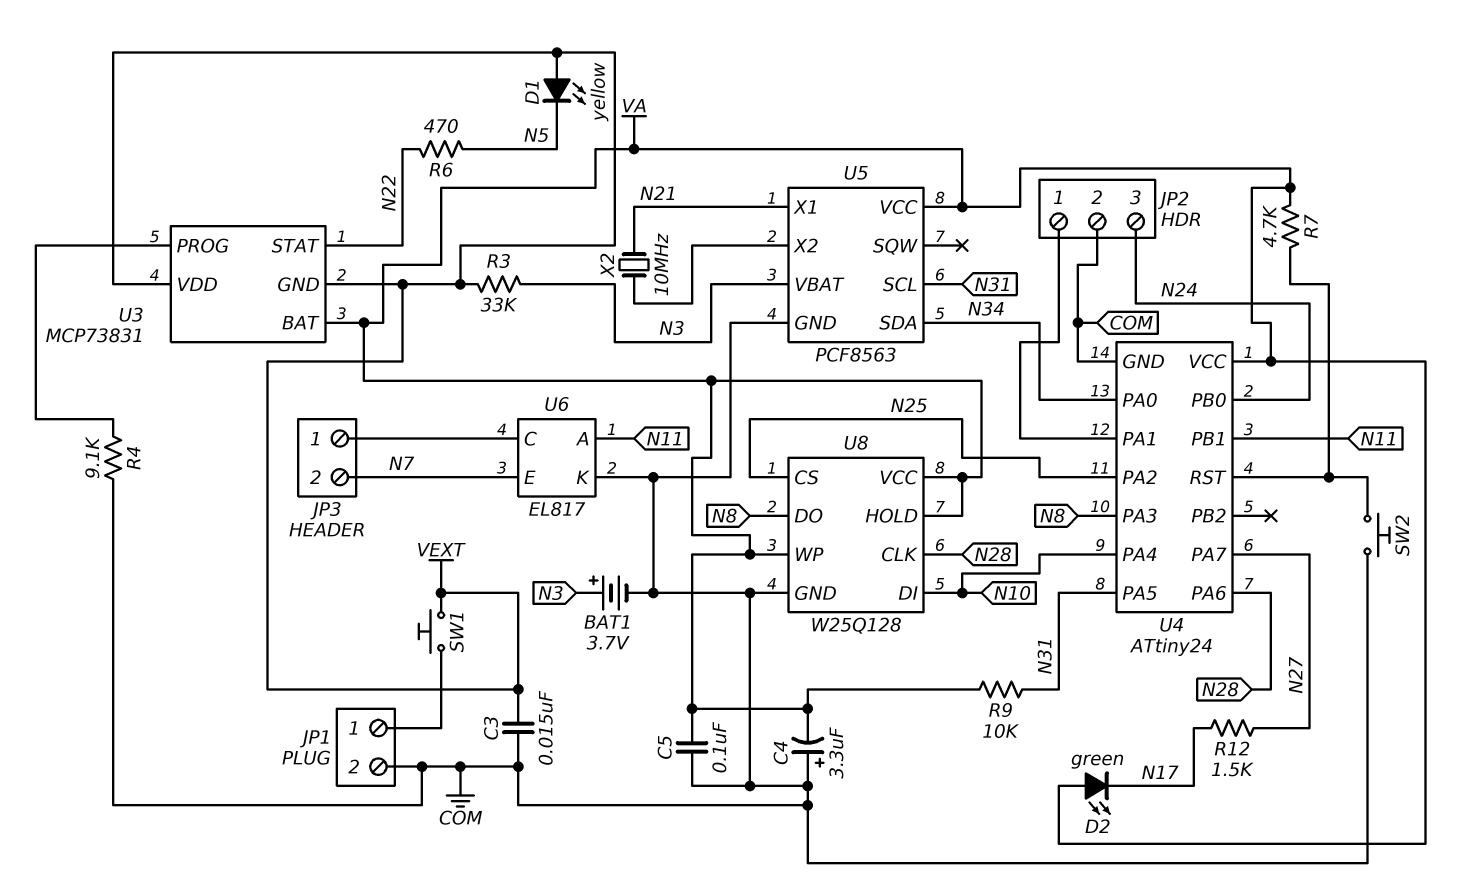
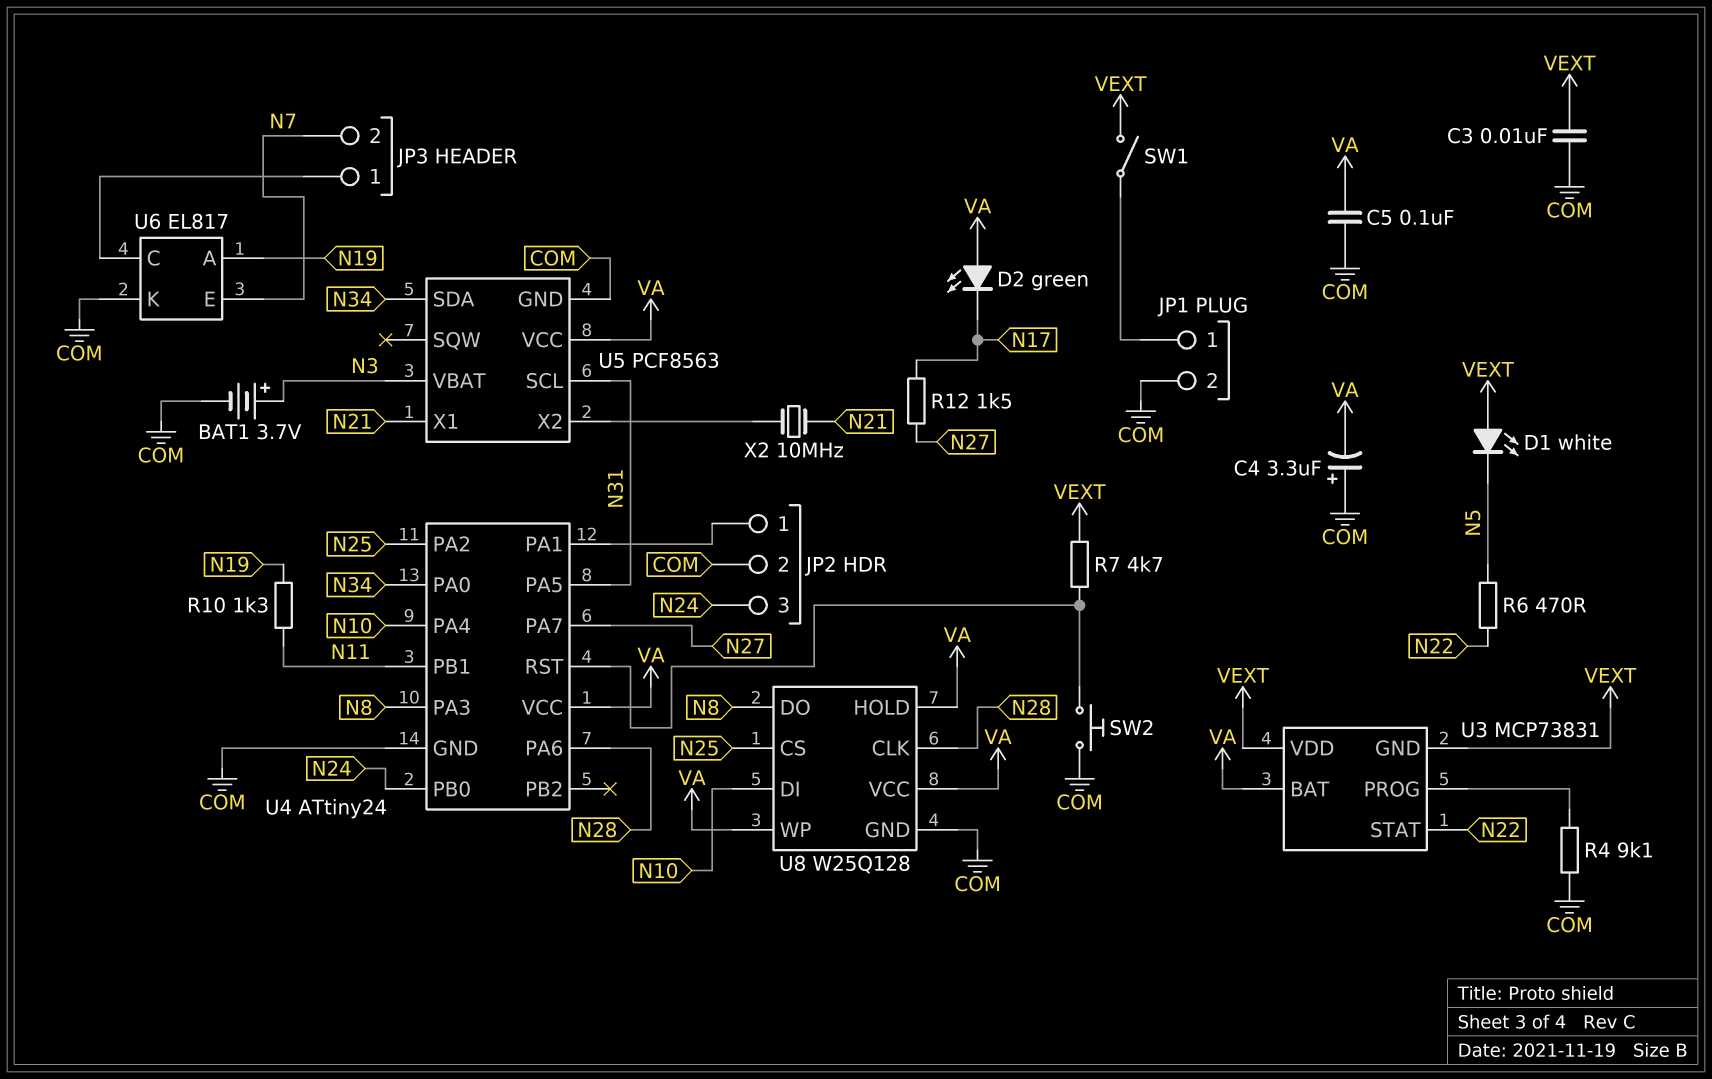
C3: 15nF (COM, VEXT) -> 10nF (COM, VEXT)
D1: LED yellow (A VEXT, K N5) -> LED white (A VEXT, K N5)
R3: 33k (N3, VEXT) -> none
R7: 4.7k (U4/RST, VA) -> 4.7k (U4/RST, VEXT)
R9: 10k (N31, VA) -> none
R10: none -> 1.3k (N11, N19)
SW1: button (JP1/1, VEXT) -> switch (JP1/1, VEXT)
U6 pin A: N11 -> N19

